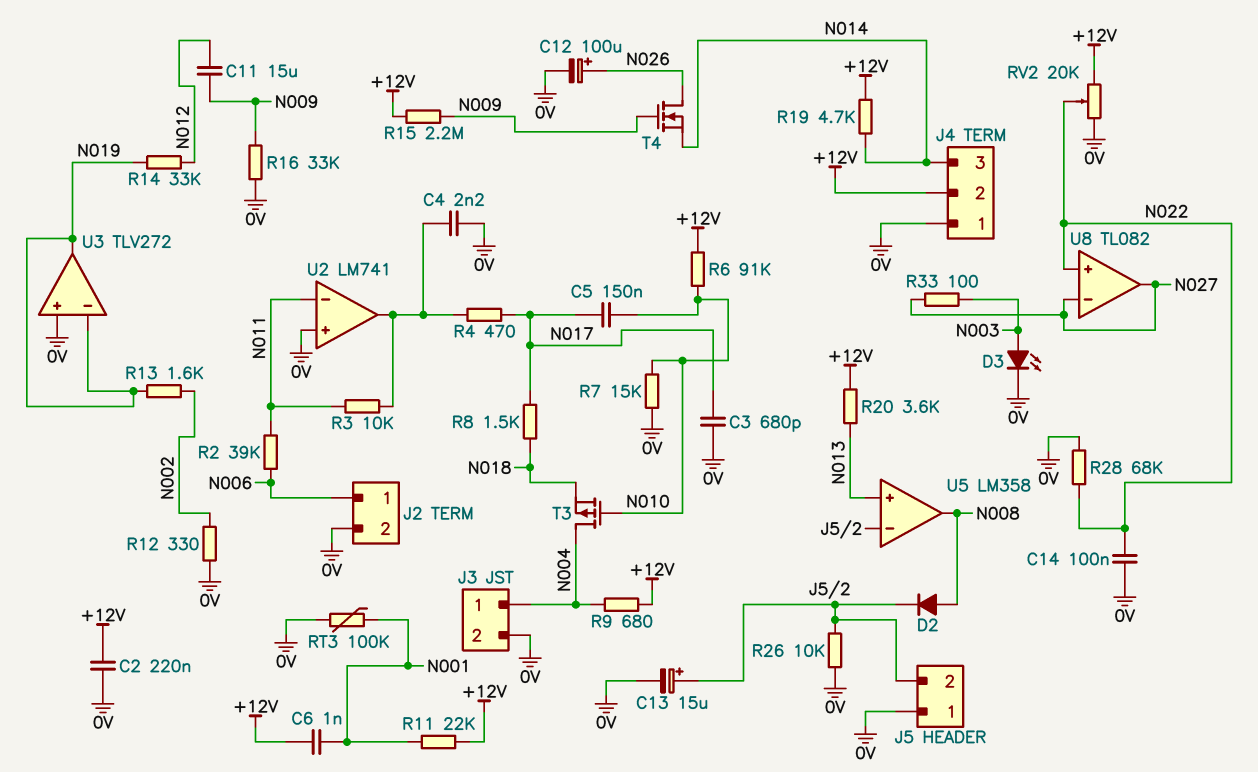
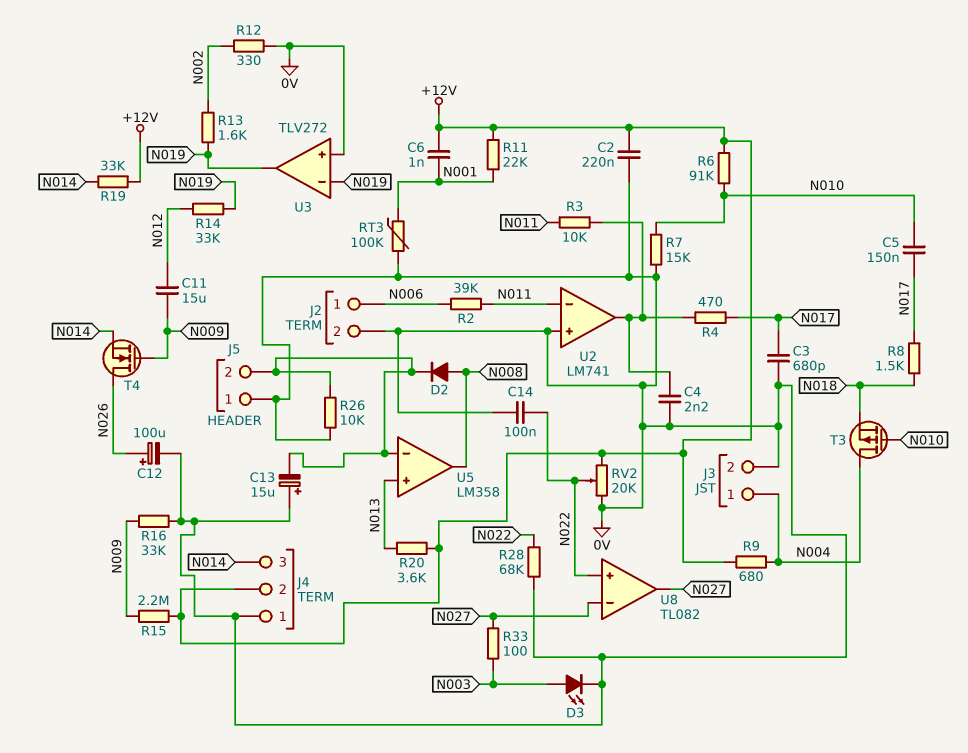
C13: 15uF (plus J5/2, minus 0V) -> 15uF (plus 0V, minus J5/2)
R19: 4.7k (+12V, N014) -> 33k (+12V, N014)

